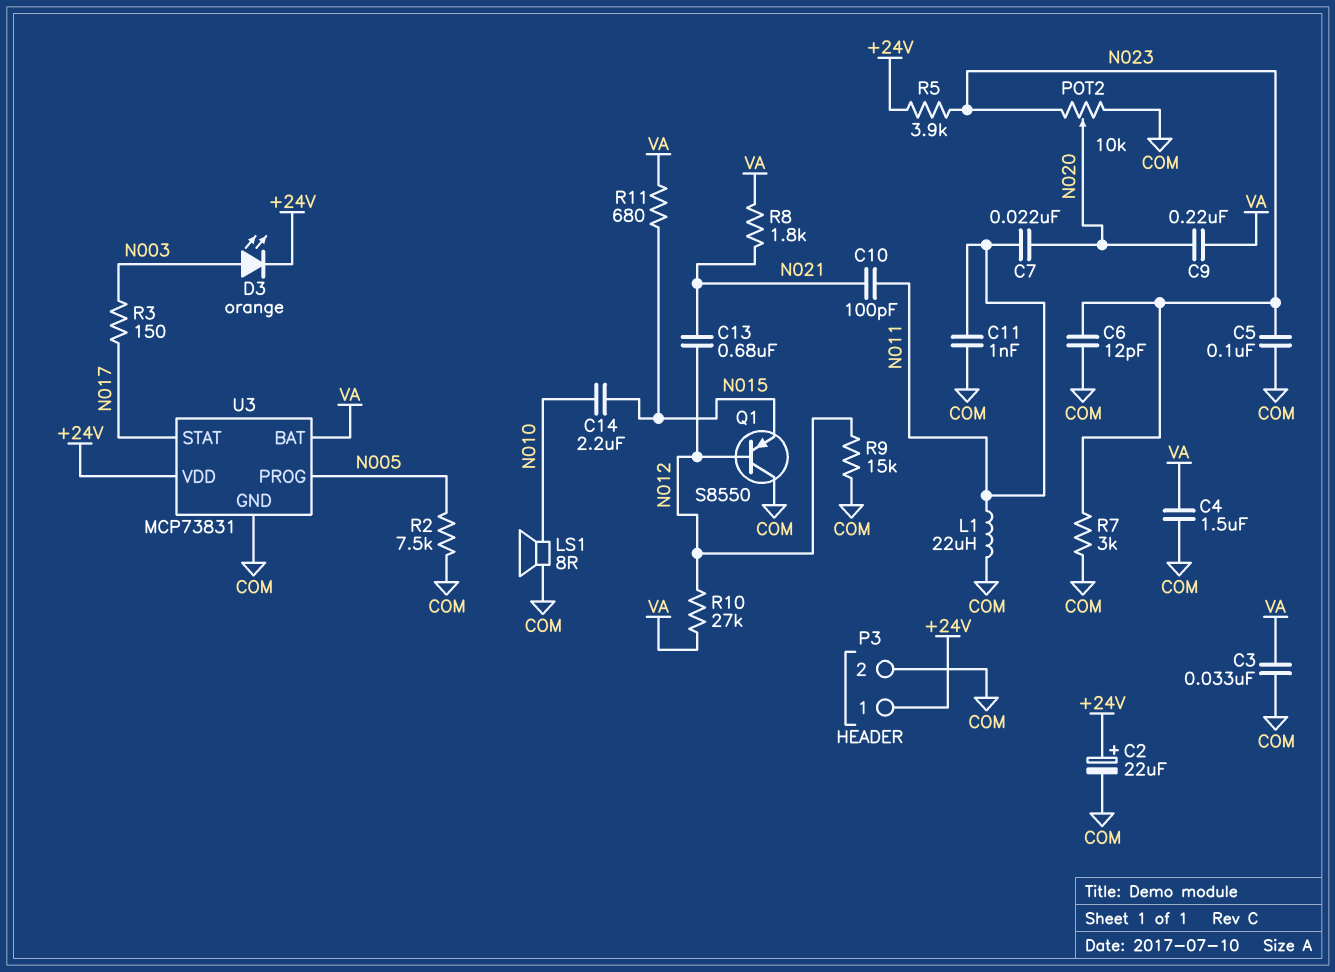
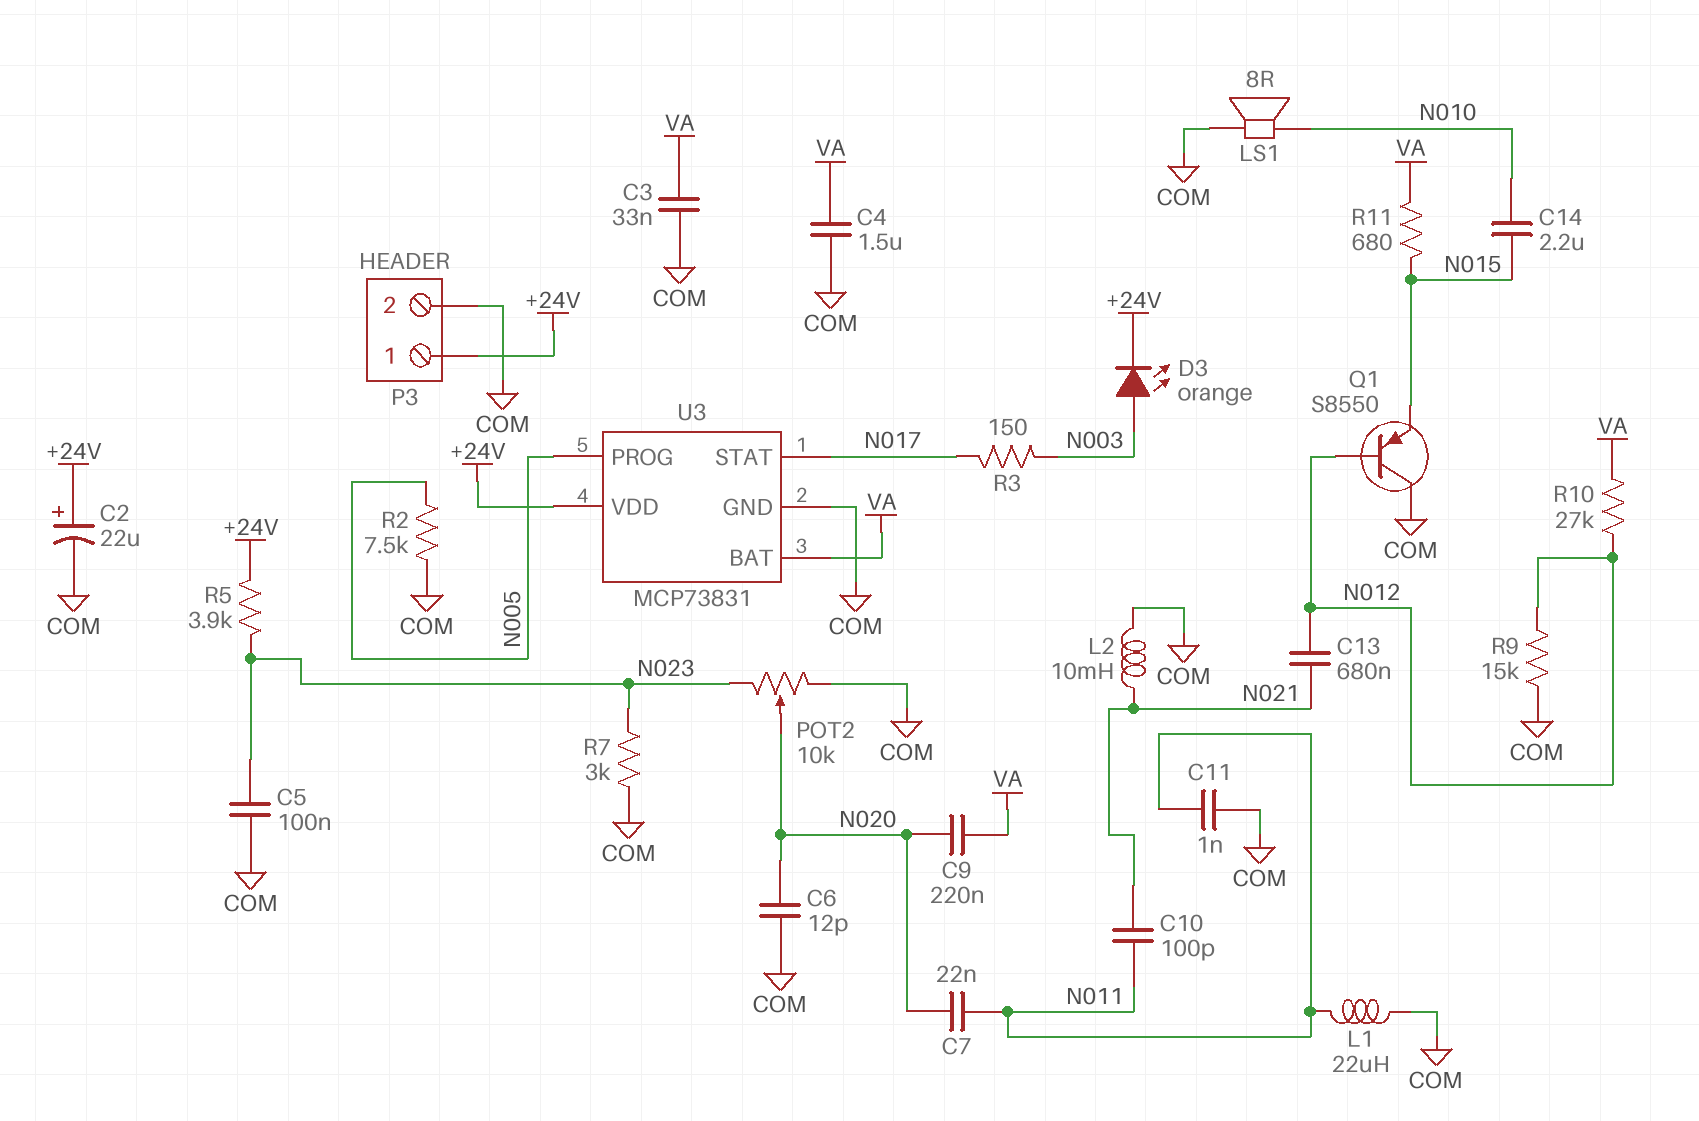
C6: 12pF (COM, N023) -> 12pF (COM, N020)
L2: none -> 10mH (COM, N021)
R8: 1.8k (N021, VA) -> none

